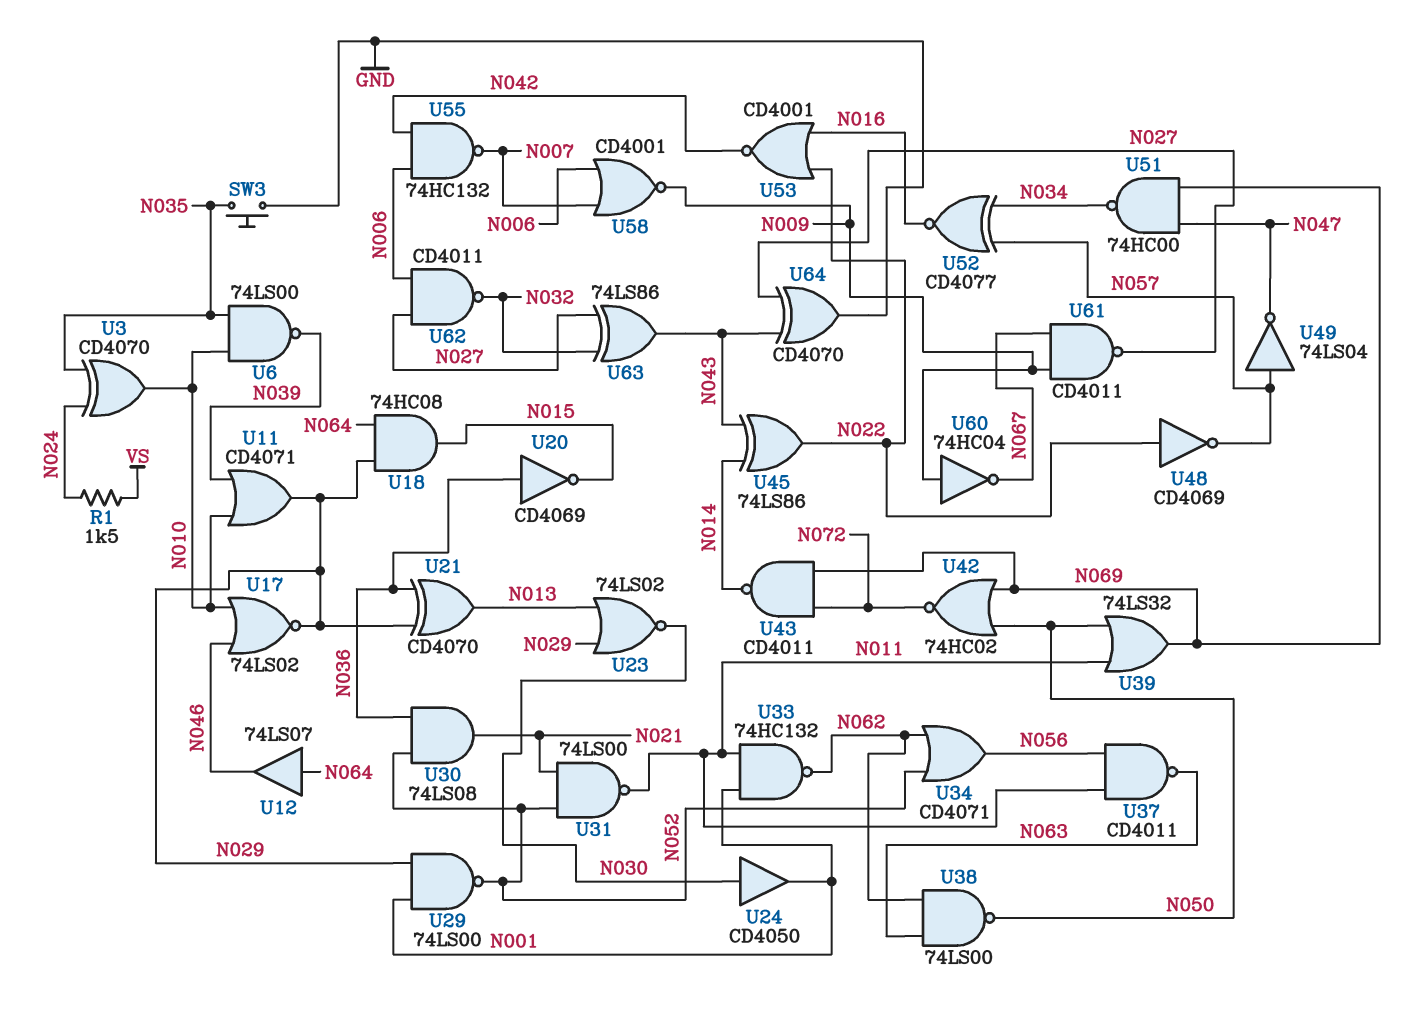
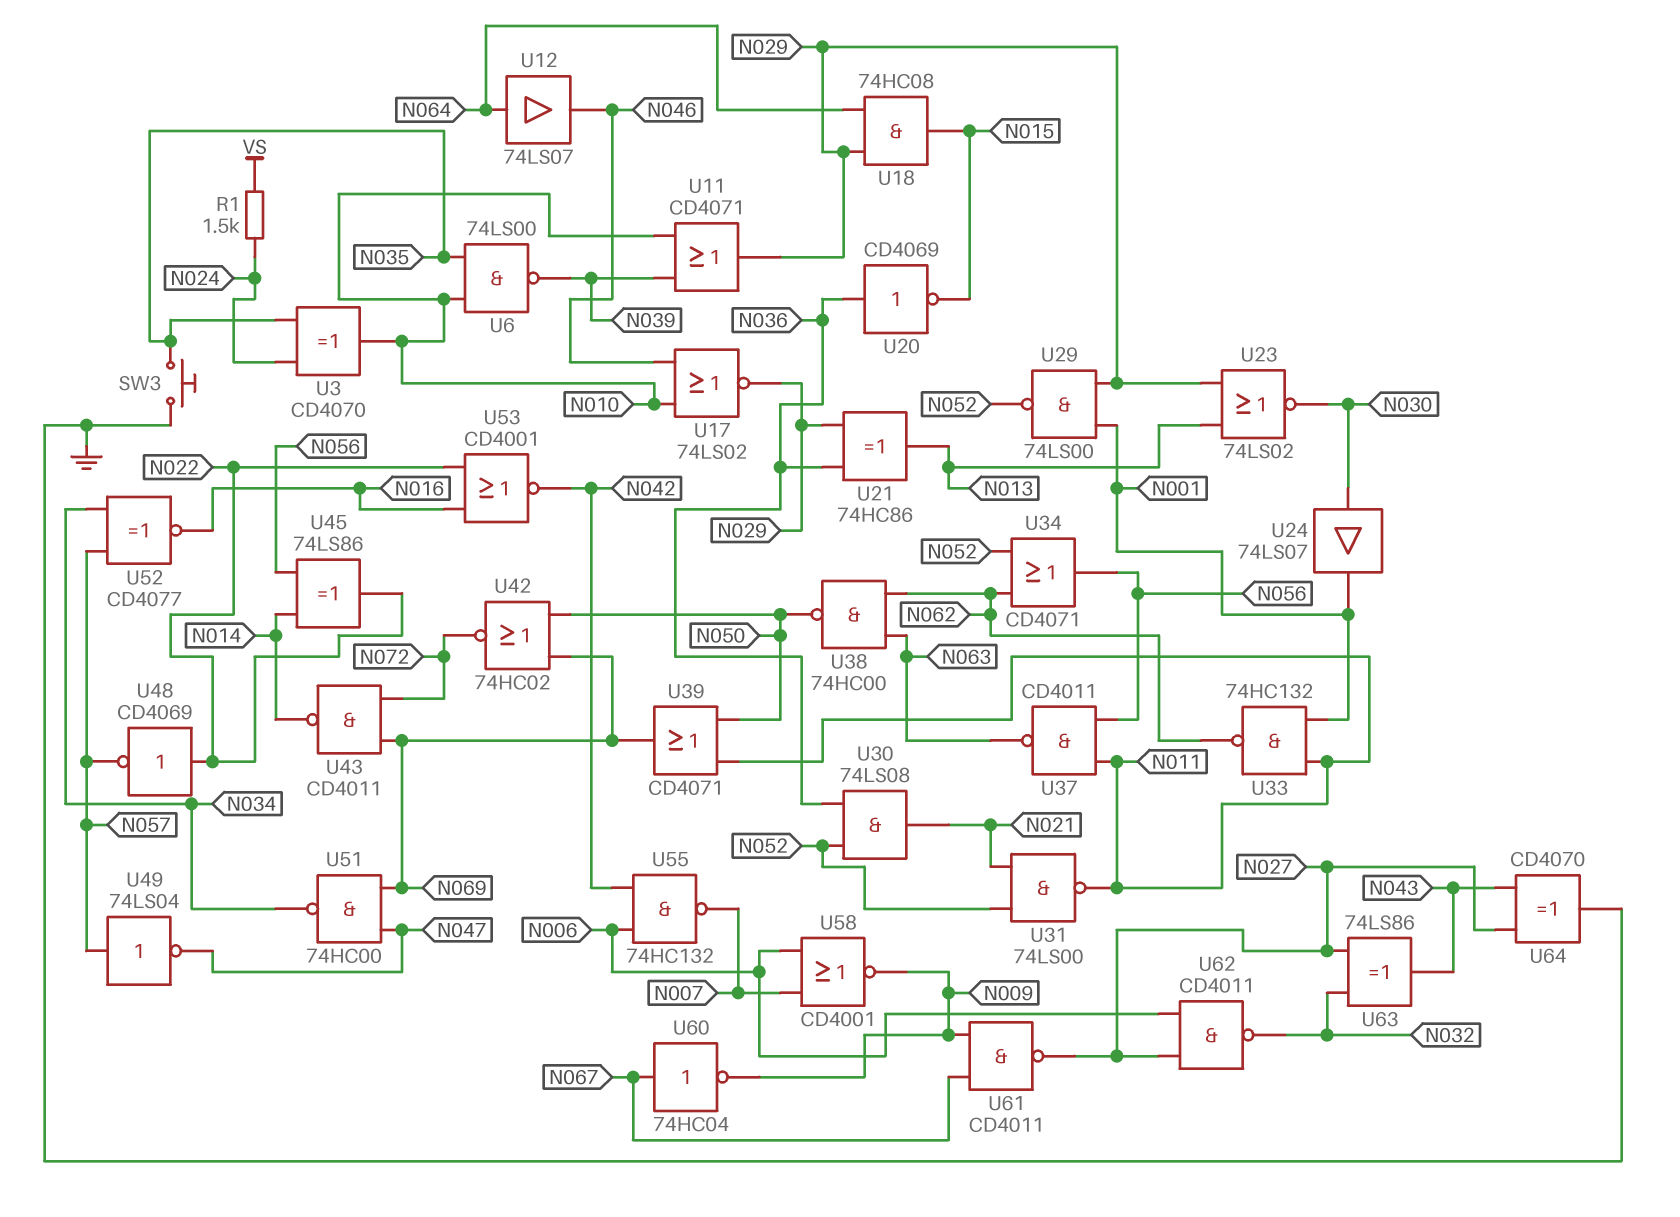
U21: XOR CD4070 (in N029, in N036, out N013) -> XOR 74HC86 (in N029, in N036, out N013)
U24: buffer CD4050 (in N030, out N001) -> buffer 74LS07 (in N030, out N001)
U38: NAND 74LS00 (in N062, in N063, out N050) -> NAND 74HC00 (in N062, in N063, out N050)
U39: OR 74LS32 (in N011, in N050, out N069) -> OR CD4071 (in N011, in N050, out N069)
U45: XOR 74LS86 (in N014, in N043, out N022) -> XOR 74LS86 (in N014, in N056, out N022)
U60: NOT 74HC04 (in N009, out N067) -> NOT 74HC04 (in N067, out N009)

